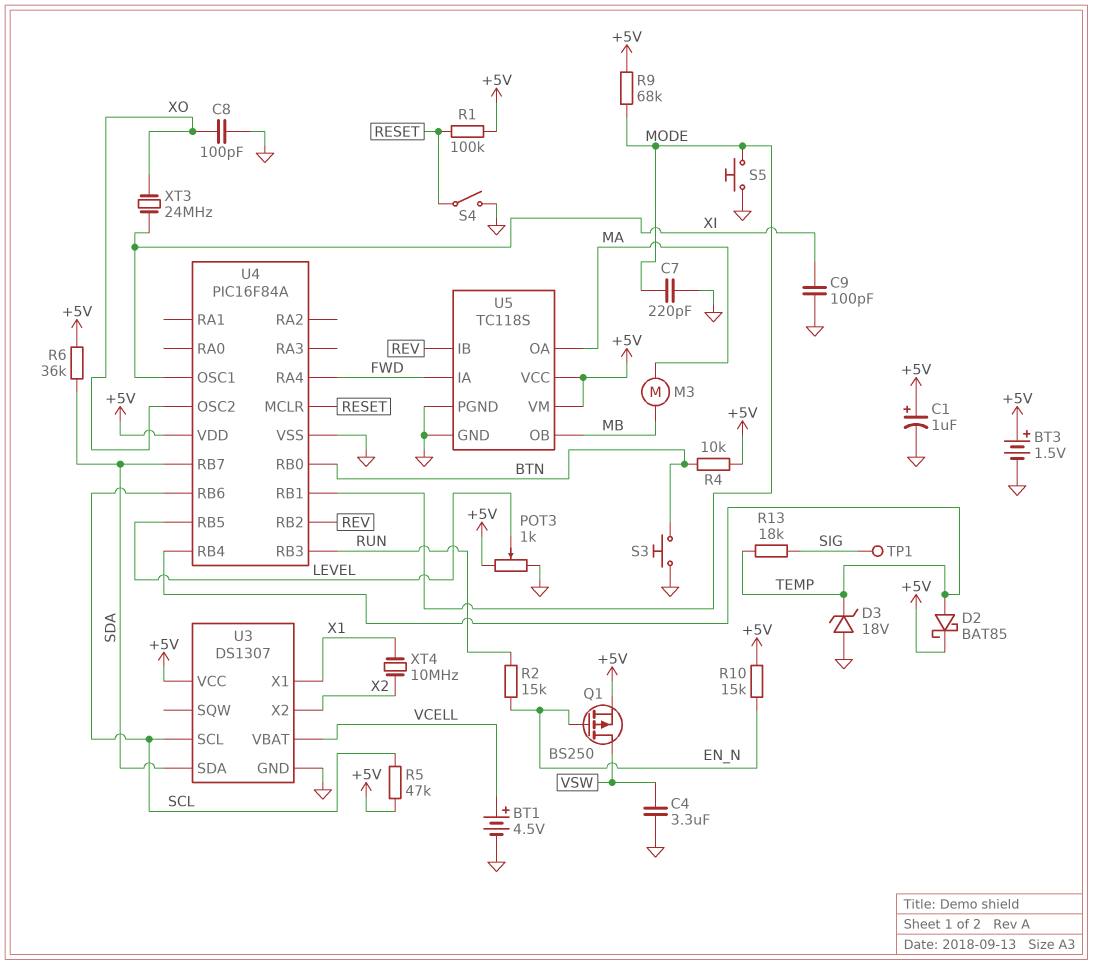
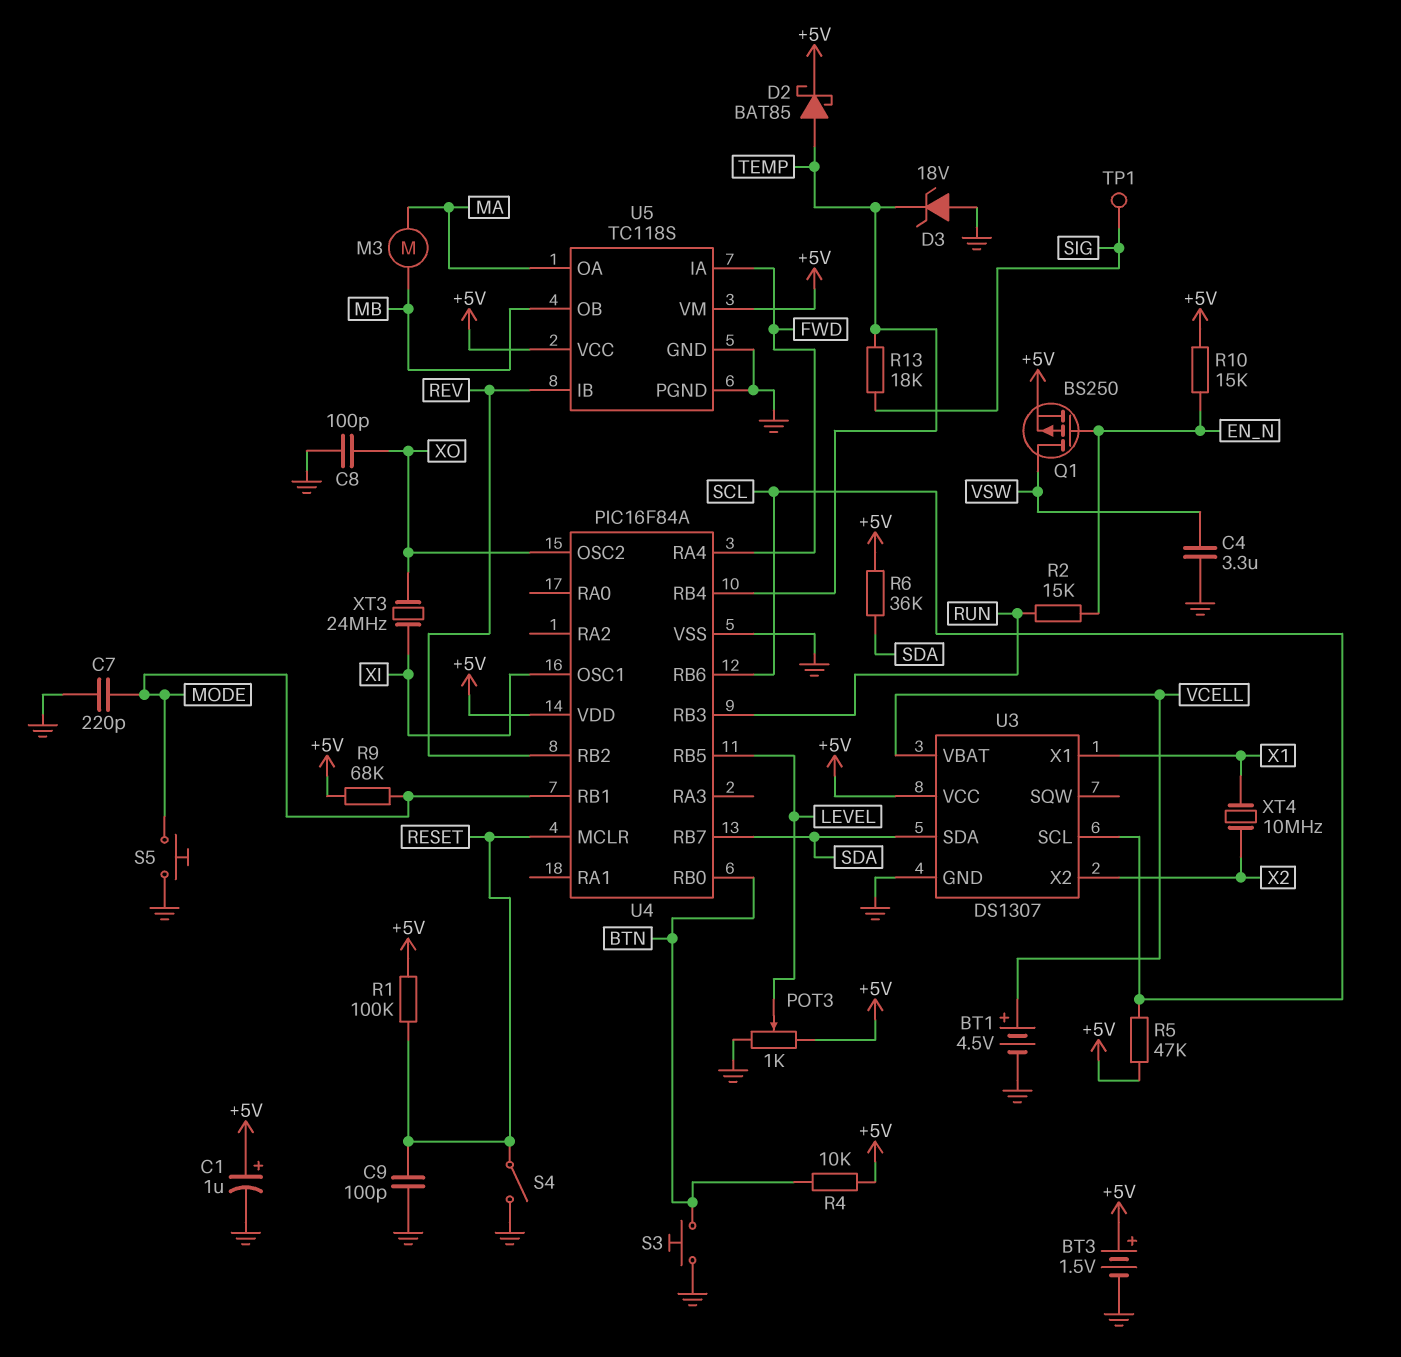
C9: 100pF (GND, XI) -> 100pF (GND, RESET)

